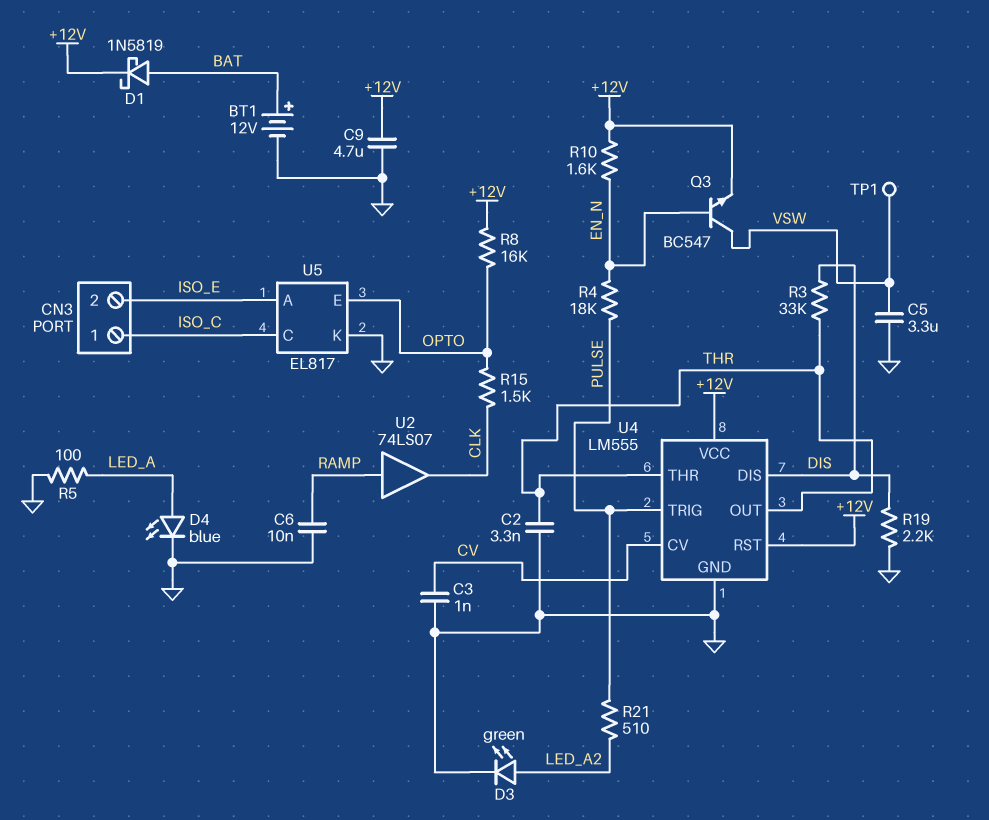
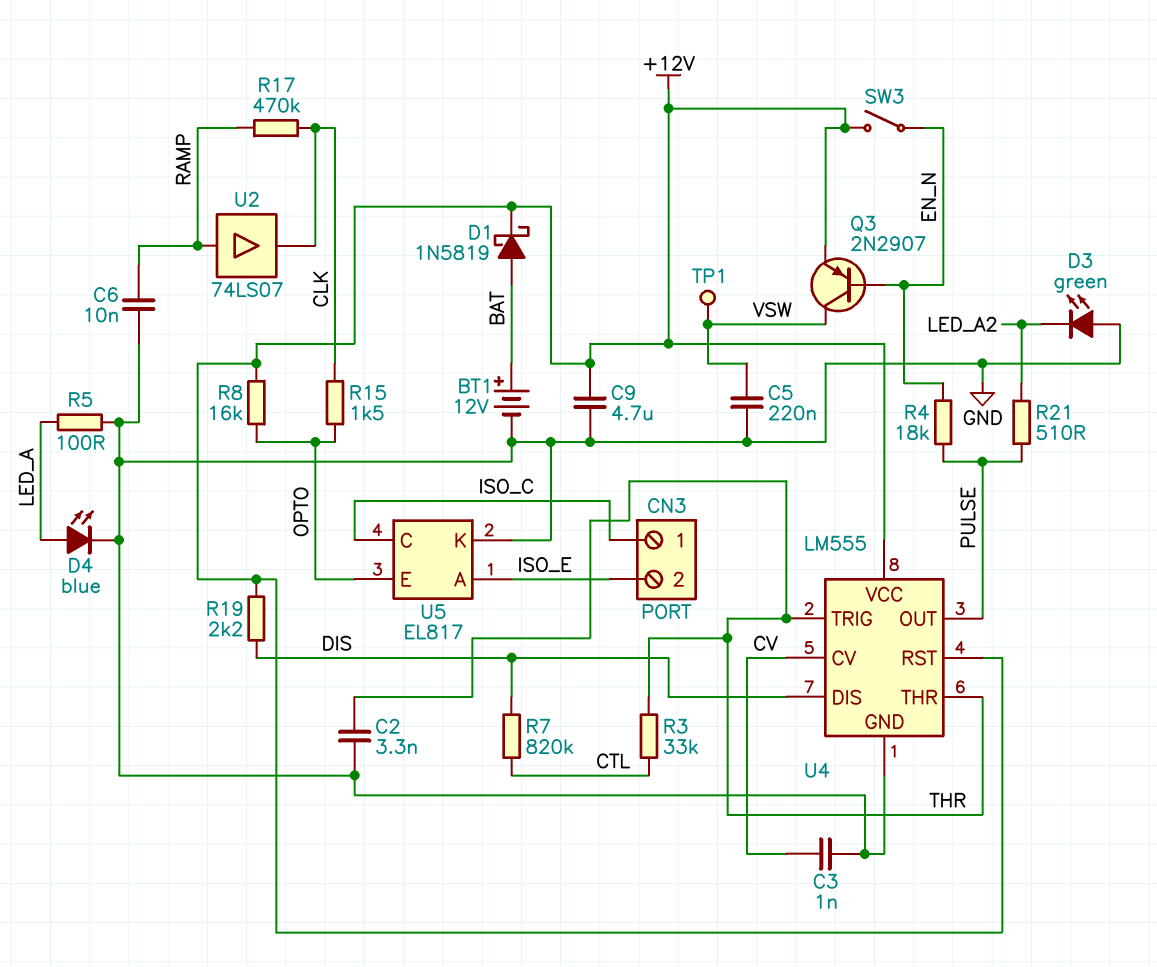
C5: 3.3uF (GND, VSW) -> 220nF (GND, VSW)
D3: LED green (A LED_A2, K GND) -> LED green (A GND, K LED_A2)
Q3: NPN BC547 (B EN_N, C VSW, E +12V) -> PNP 2N2907 (B EN_N, C VSW, E +12V)
R3: 33k (DIS, THR) -> 33k (CTL, THR)
R7: none -> 820k (CTL, DIS)
R10: 1.6k (+12V, EN_N) -> none
R17: none -> 470k (CLK, RAMP)
R19: 2.2k (DIS, GND) -> 2.2k (+12V, DIS)
SW3: none -> switch (+12V, EN_N)
U4 pin OUT: THR -> PULSE
U4 pin TRIG: PULSE -> THR

